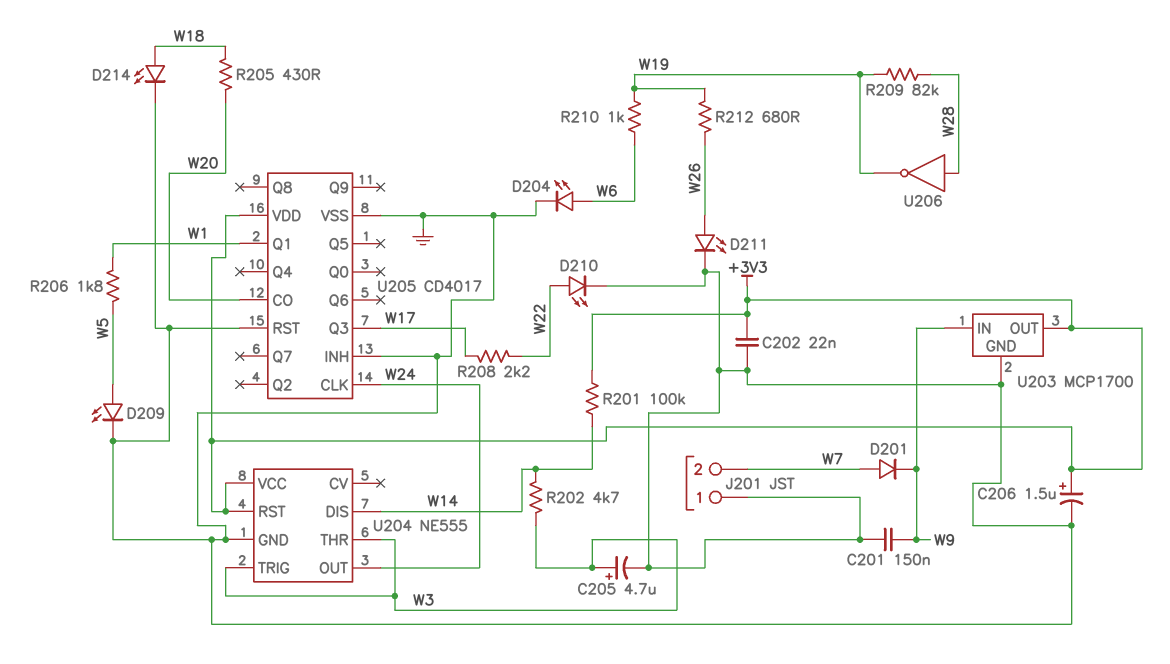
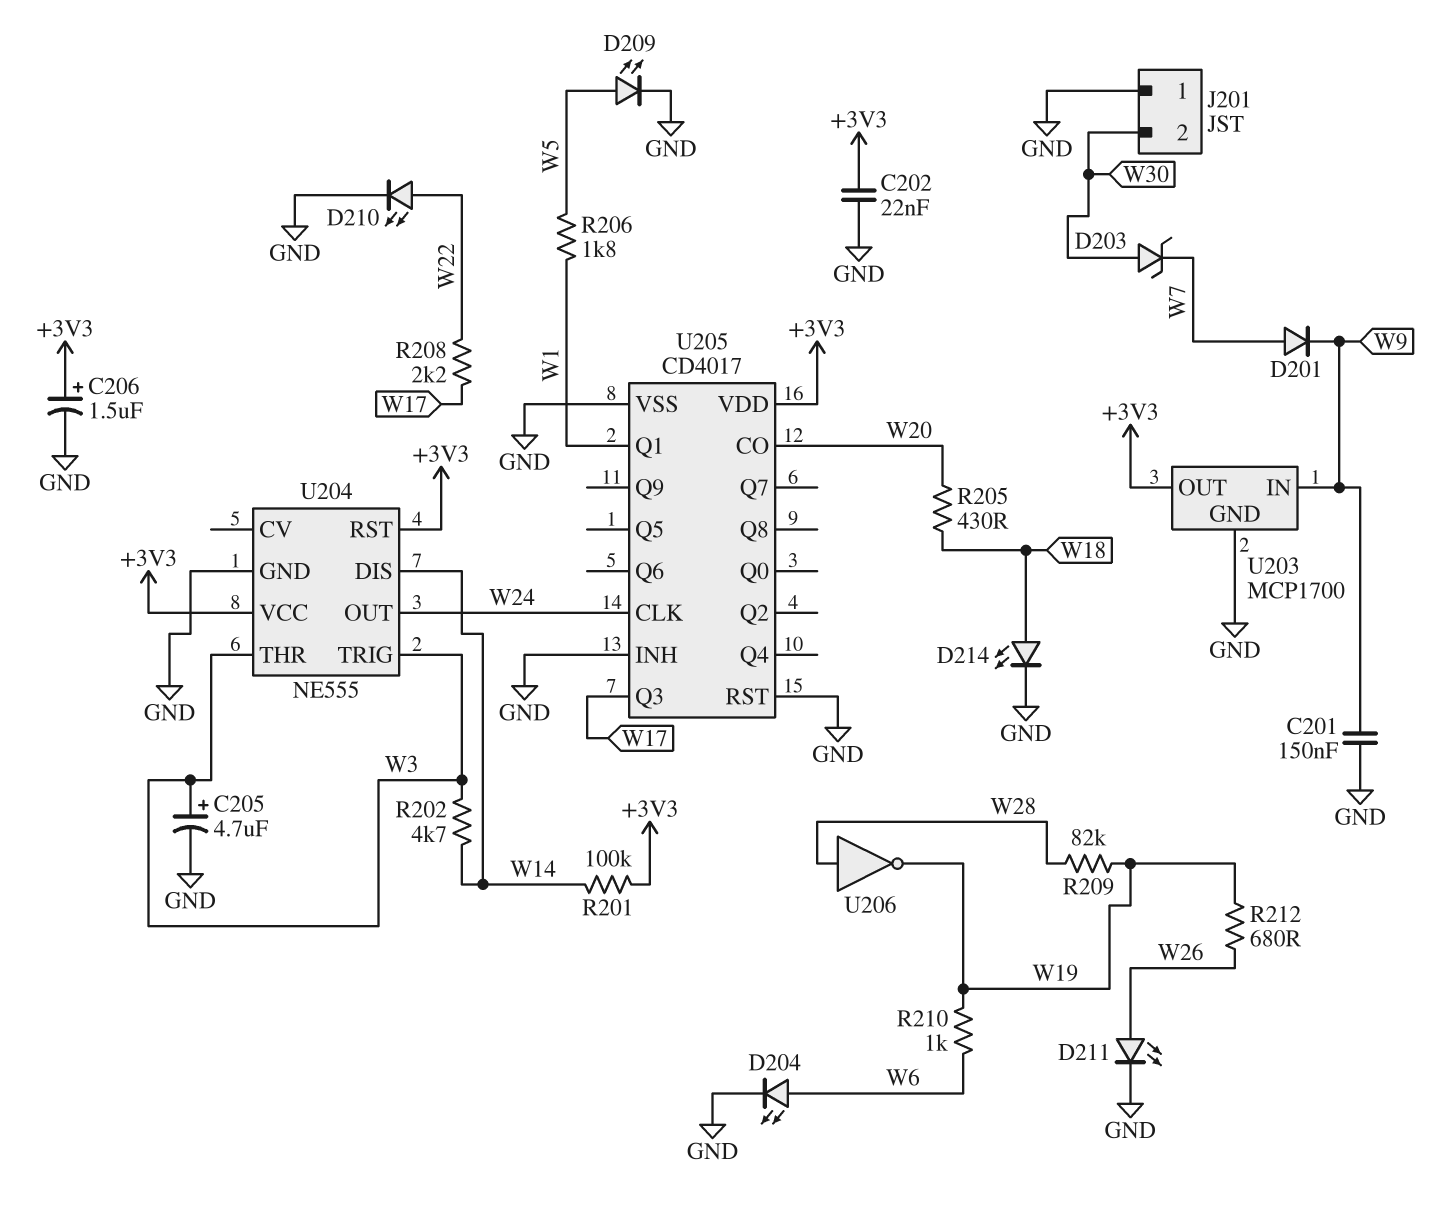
D203: none -> zener (A W30, K W7)
J201 pin 2: W7 -> W30

